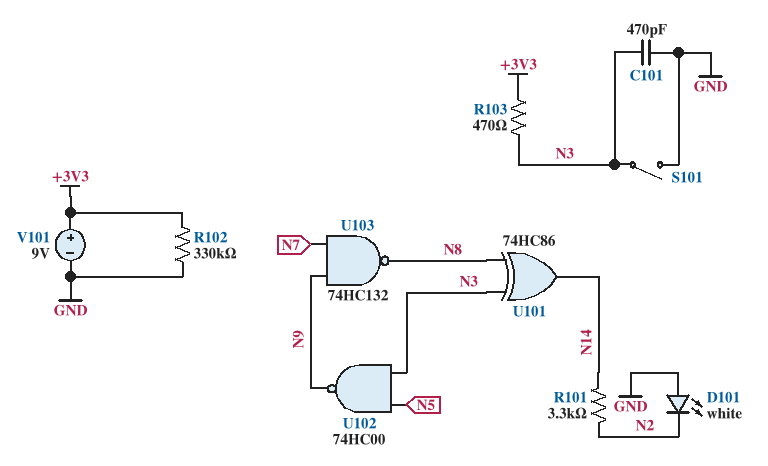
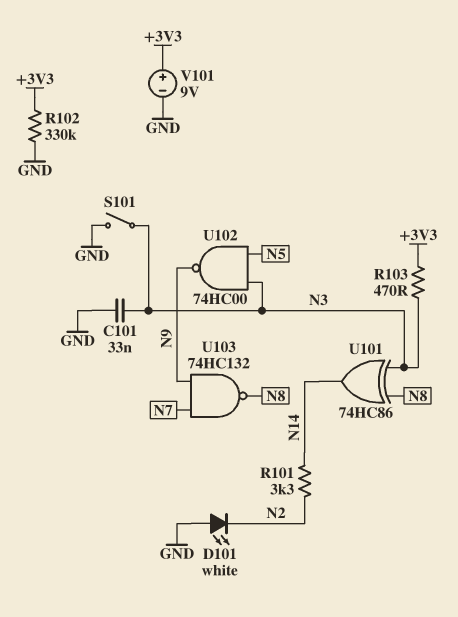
C101: 470pF (GND, N3) -> 33nF (GND, N3)

